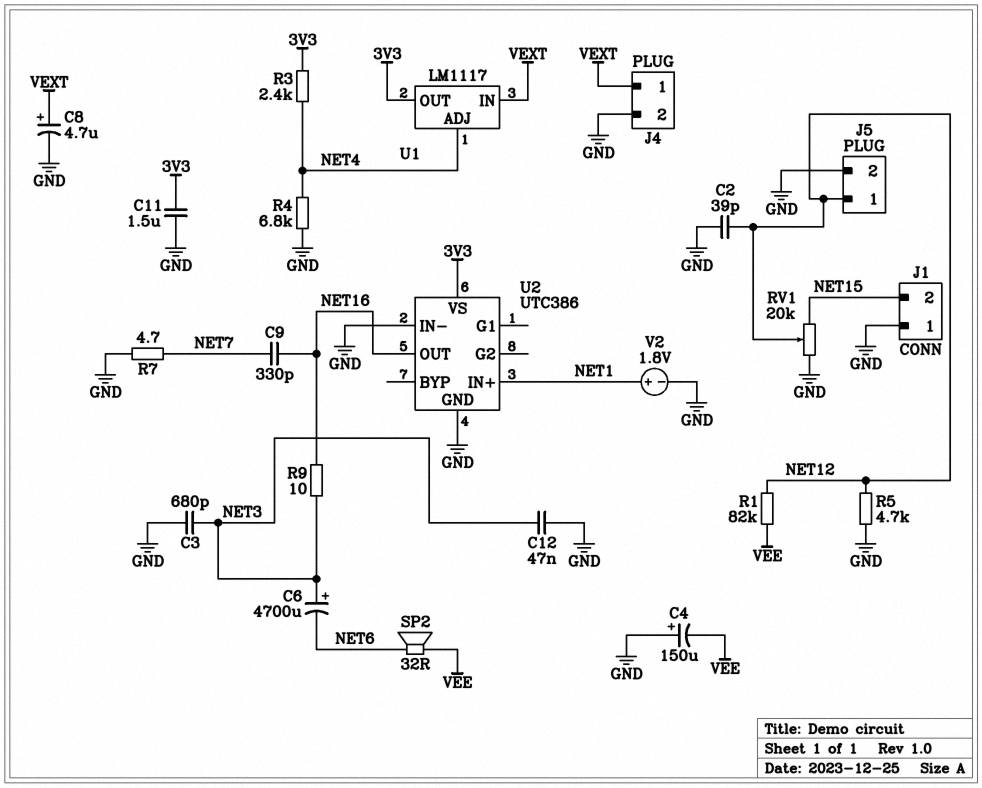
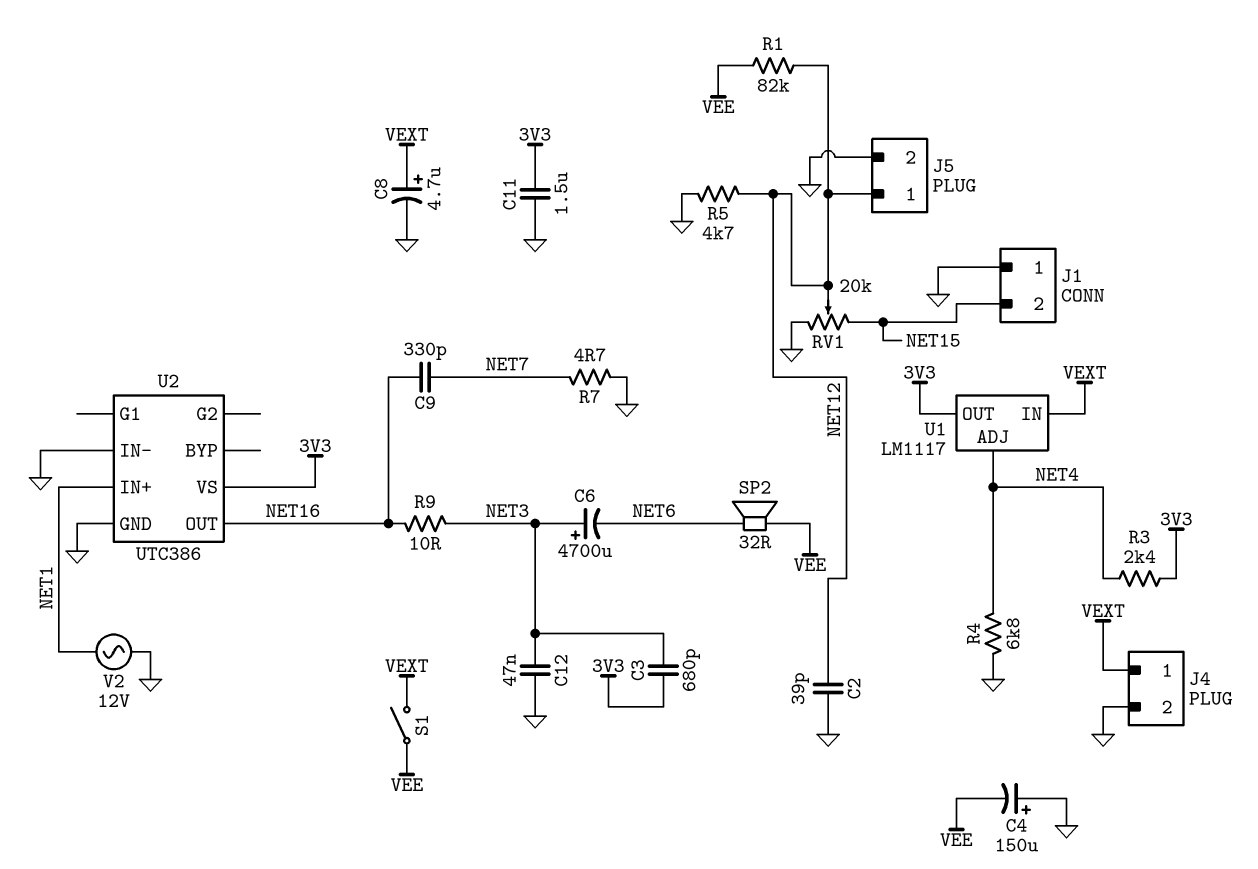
C3: 680pF (GND, NET3) -> 680pF (3V3, NET3)
S1: none -> switch (VEE, VEXT)
V2: 1.8V (plus NET1, minus GND) -> AC 12V (GND, NET1)

